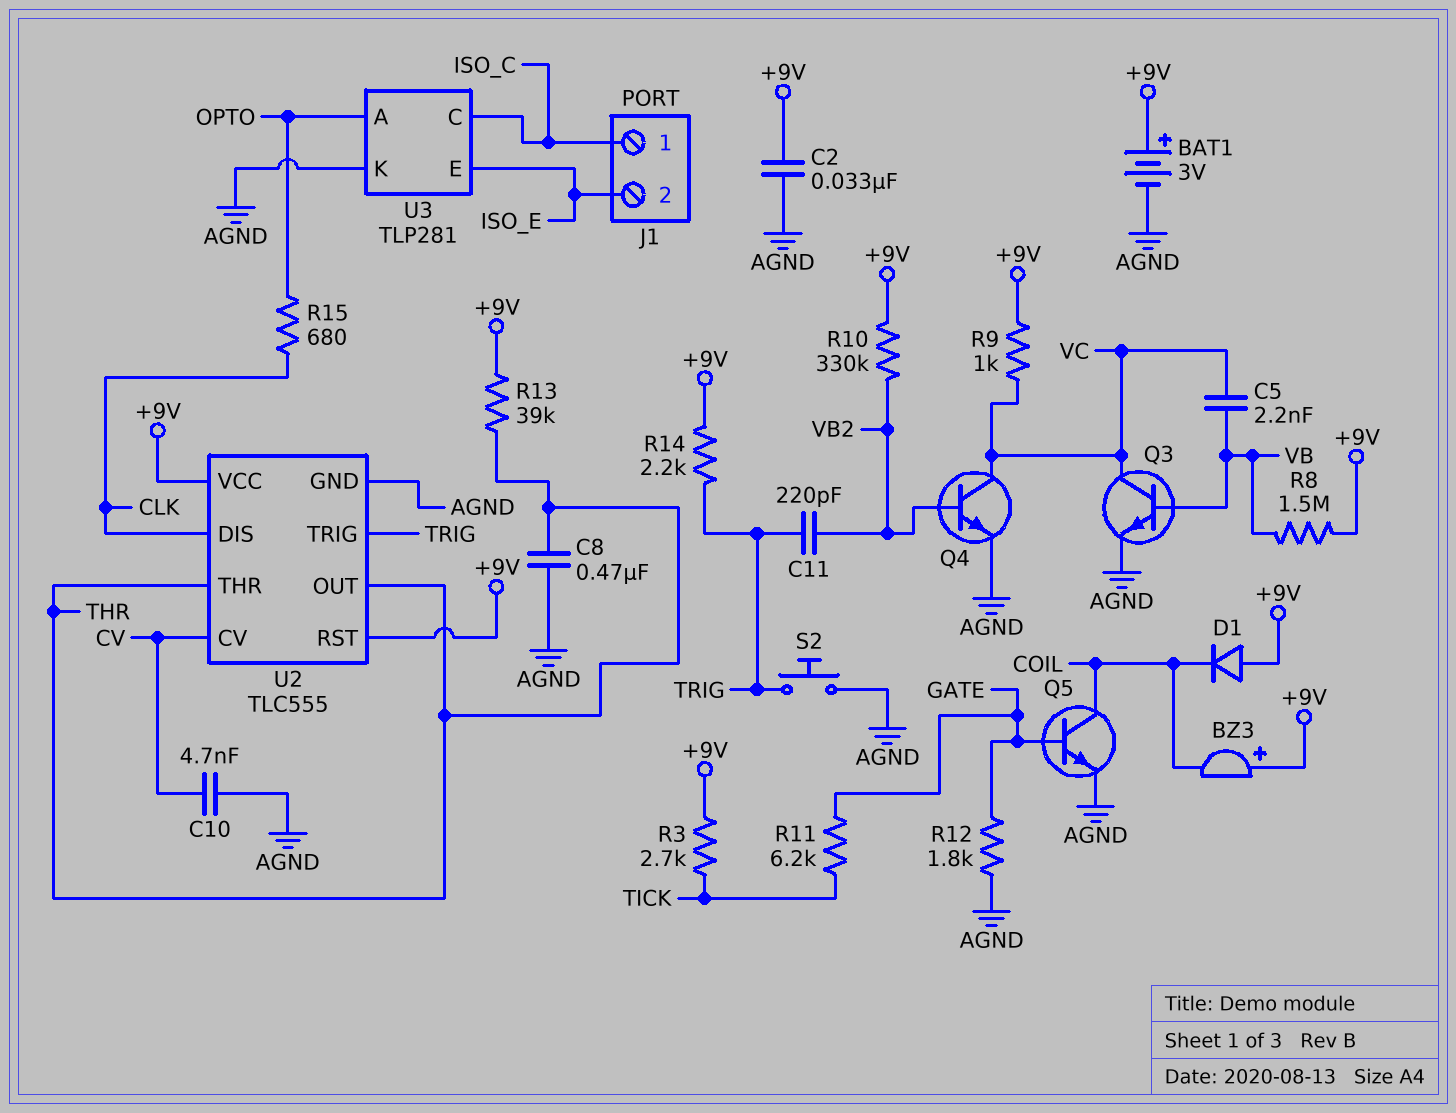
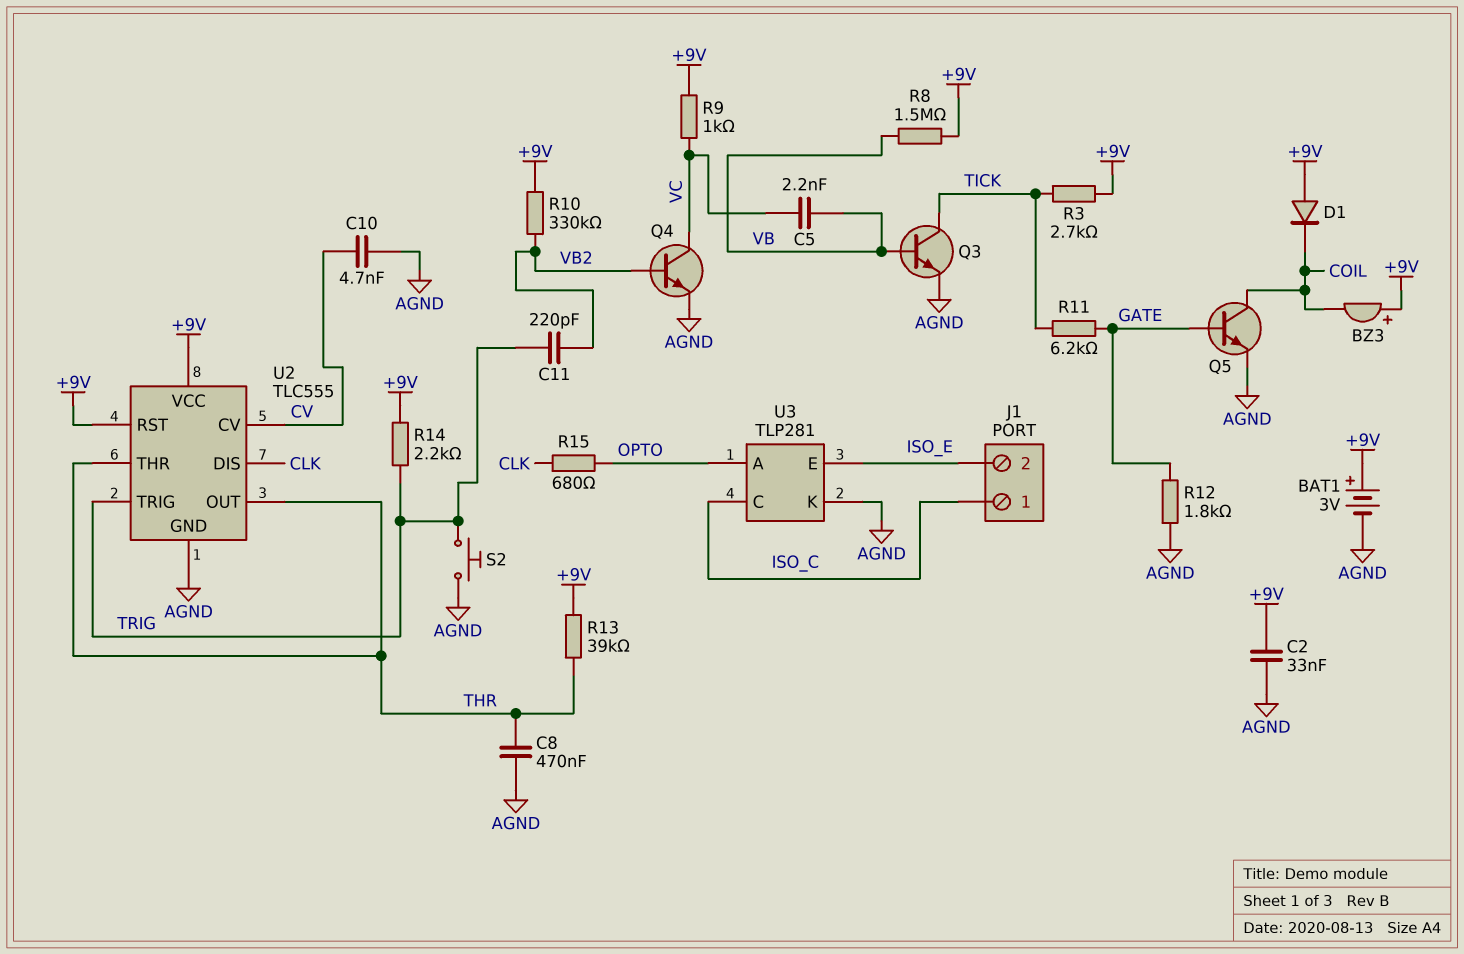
Q3: NPN (B VB, C VC, E AGND) -> NPN (B VB, C TICK, E AGND)

